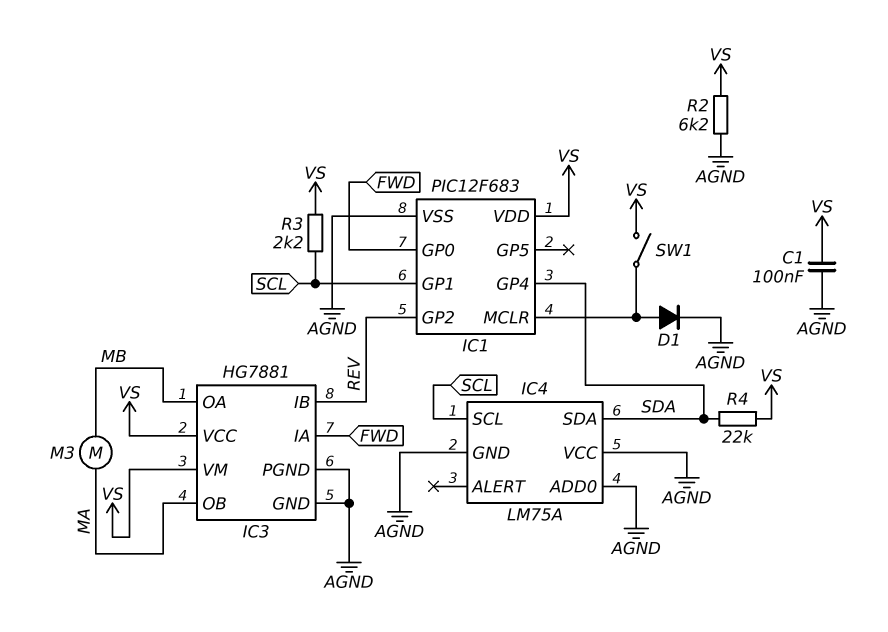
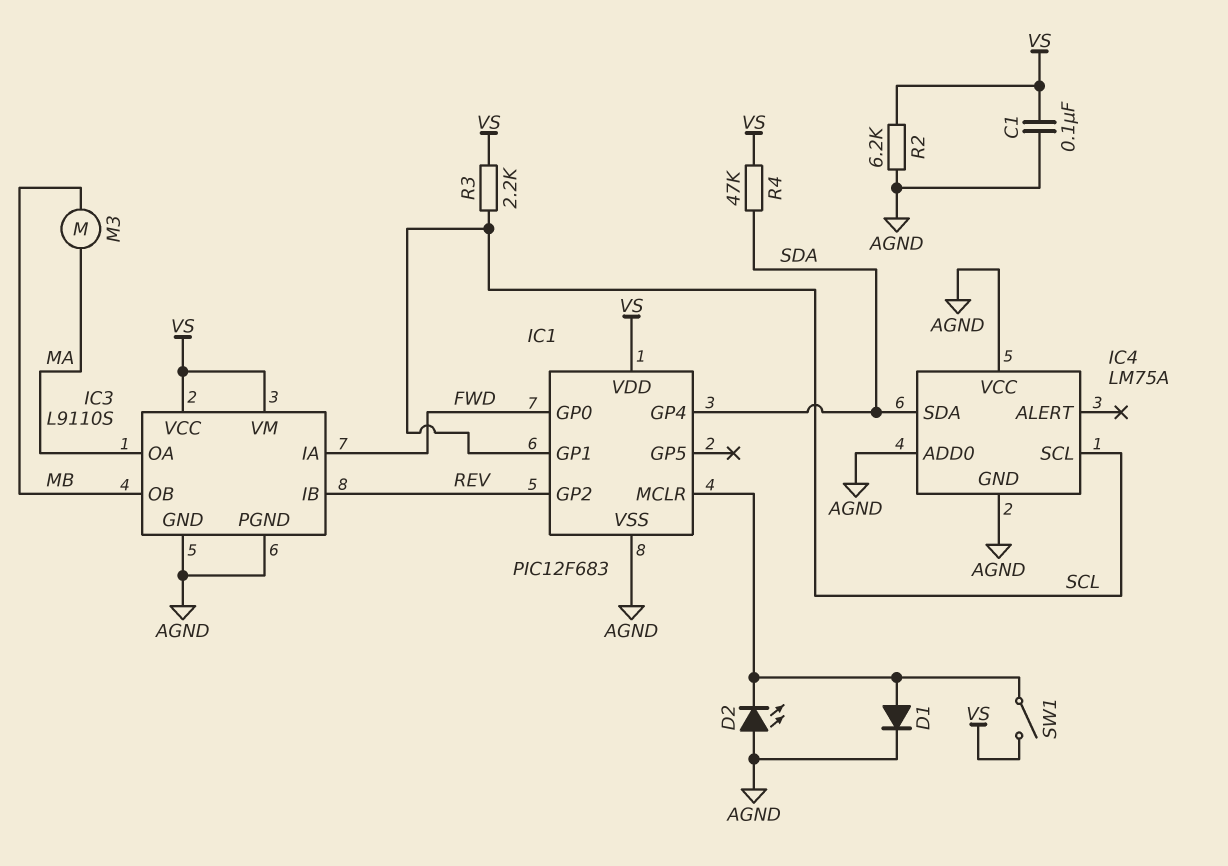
D2: none -> LED (A AGND, K IC1/MCLR)
IC3: HG7881 -> L9110S
IC3 pin OA: MB -> MA
IC3 pin OB: MA -> MB
R4: 22k (SDA, VS) -> 47k (SDA, VS)

